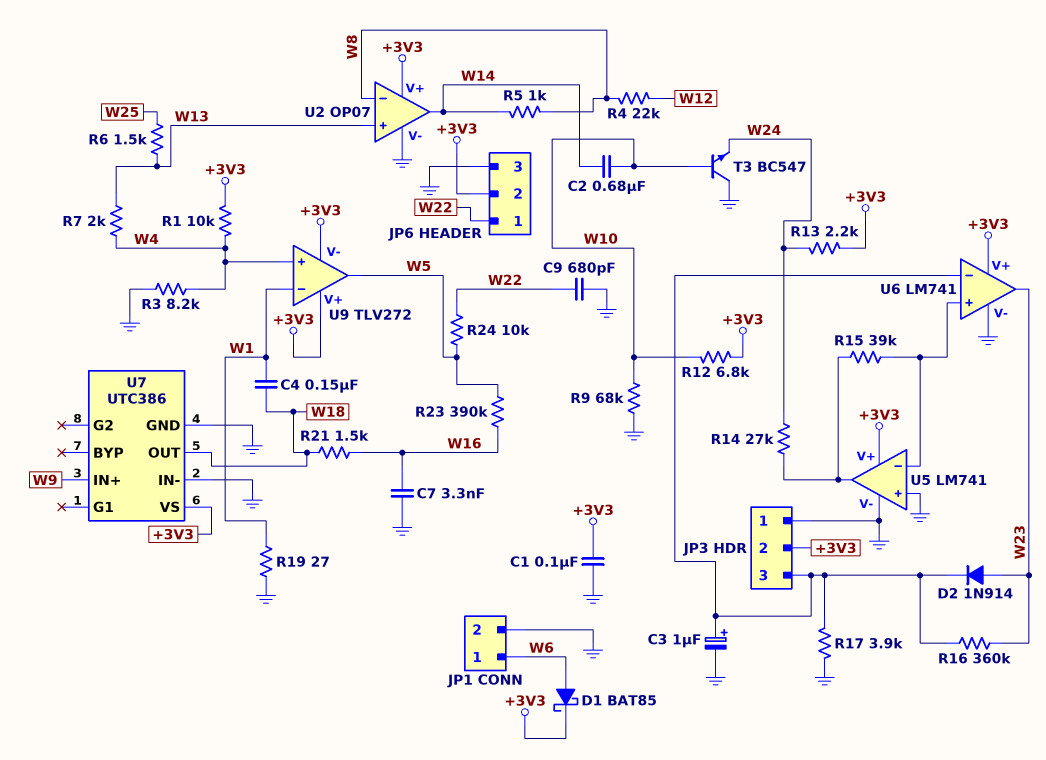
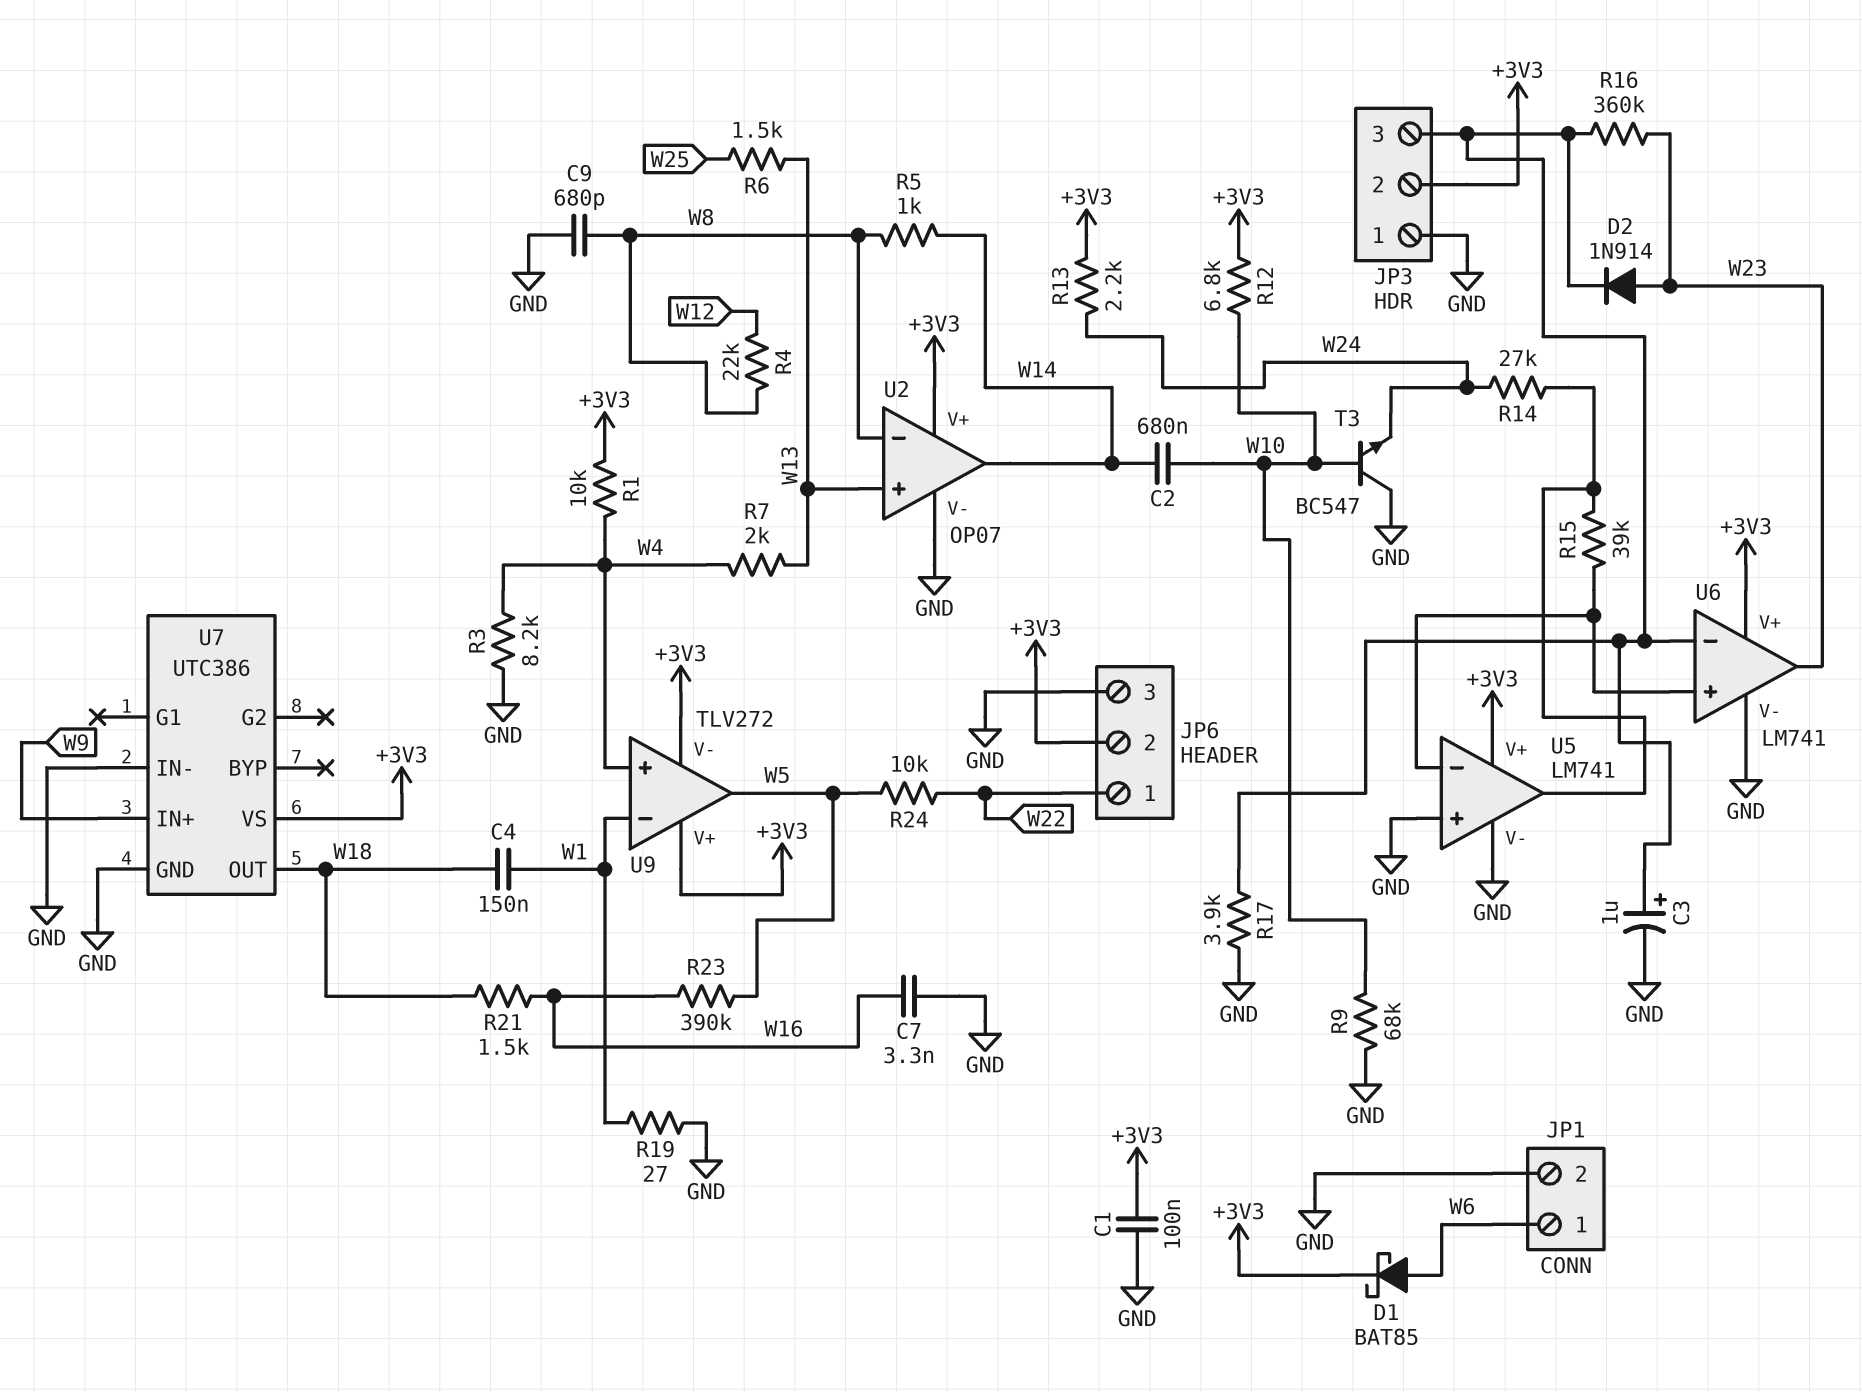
C9: 680pF (GND, W22) -> 680pF (GND, W8)

